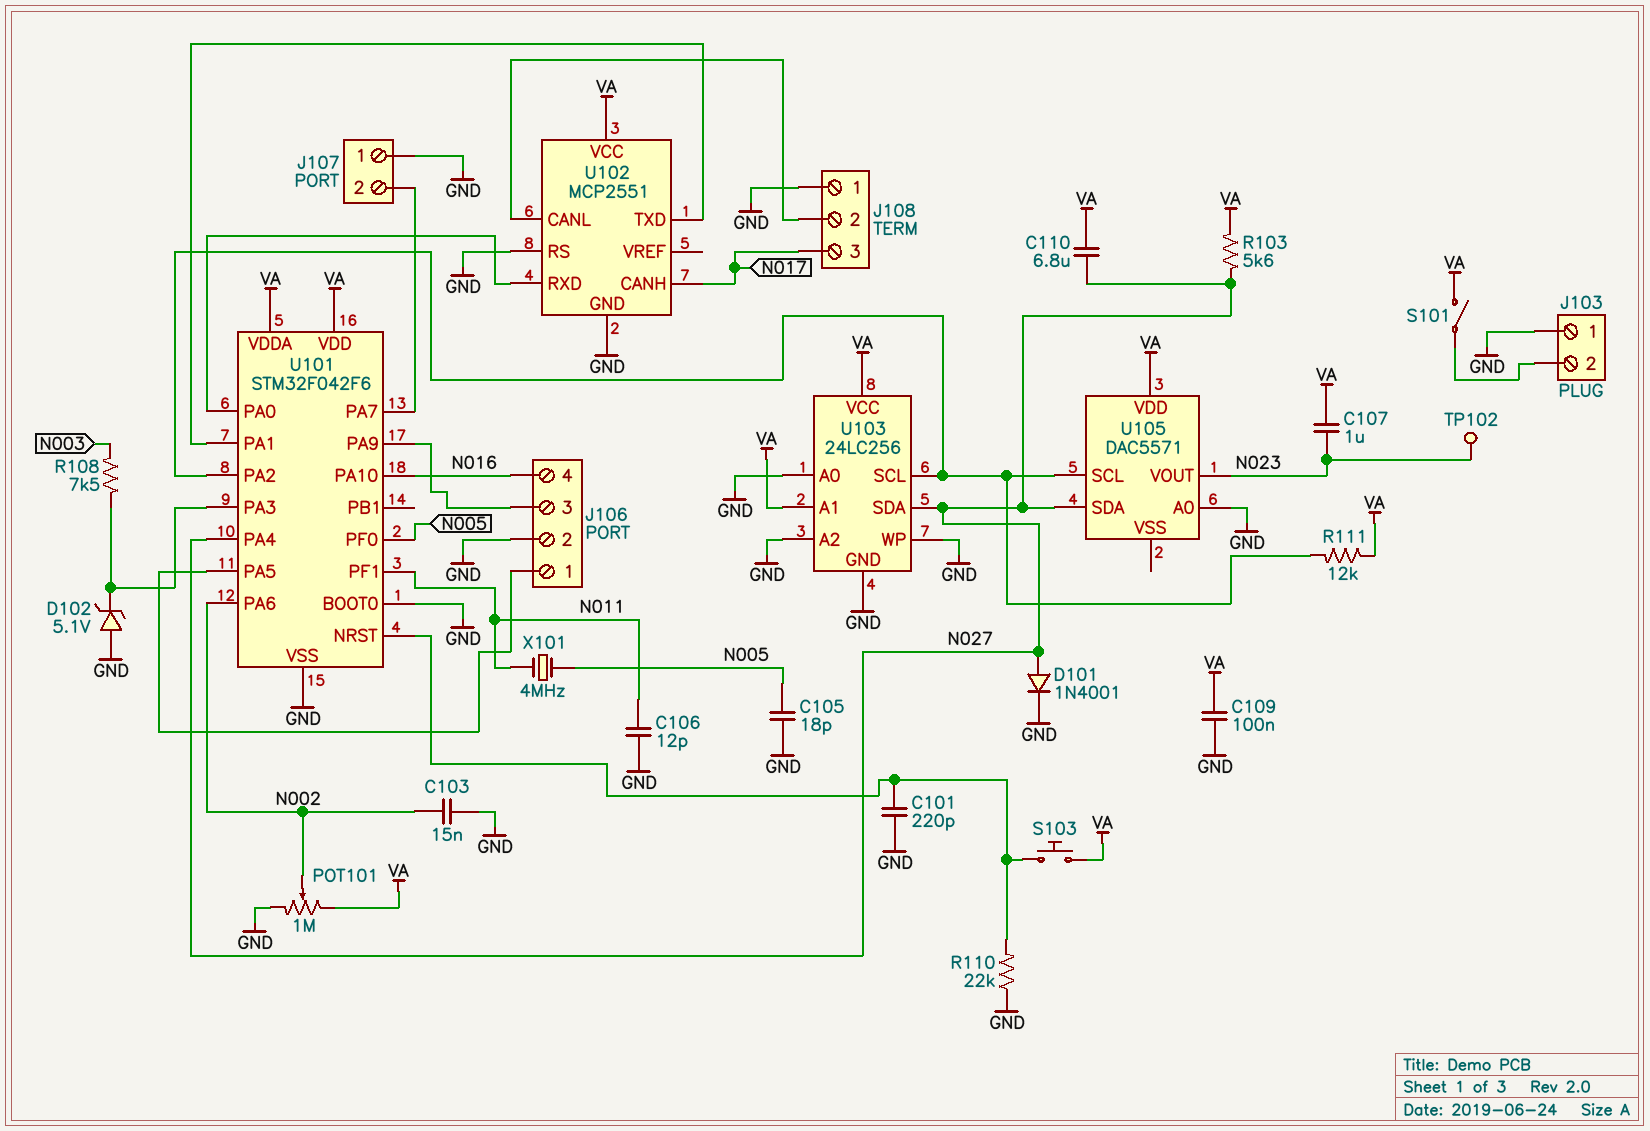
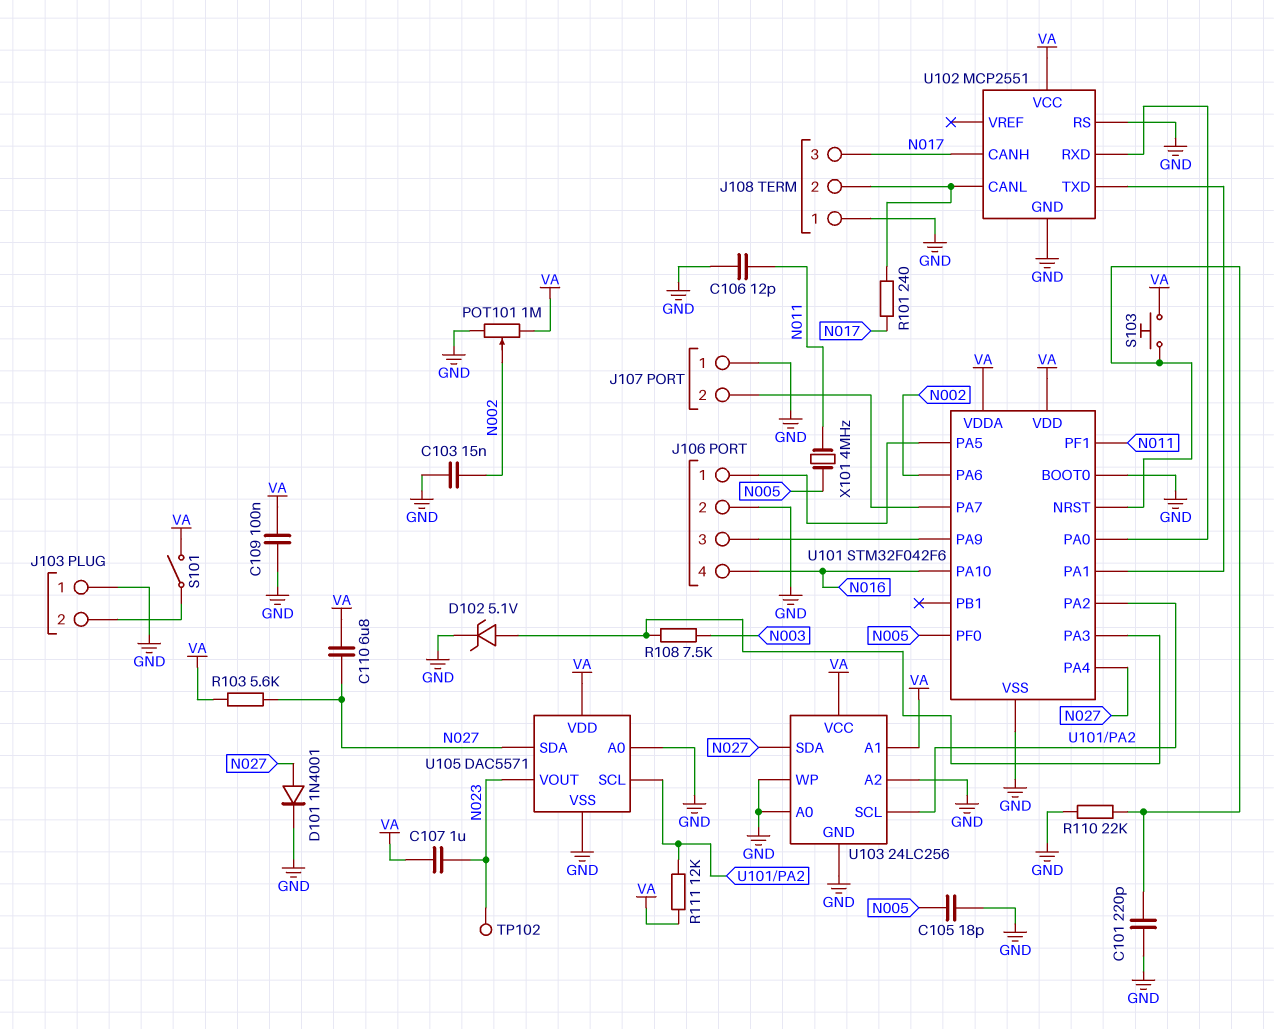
D102: zener 5.1V (A GND, K U101/PA3) -> zener 5.1V (A U101/PA3, K GND)
R101: none -> 240 (J108/2, N017)
U105 pin VSS: none -> GND

